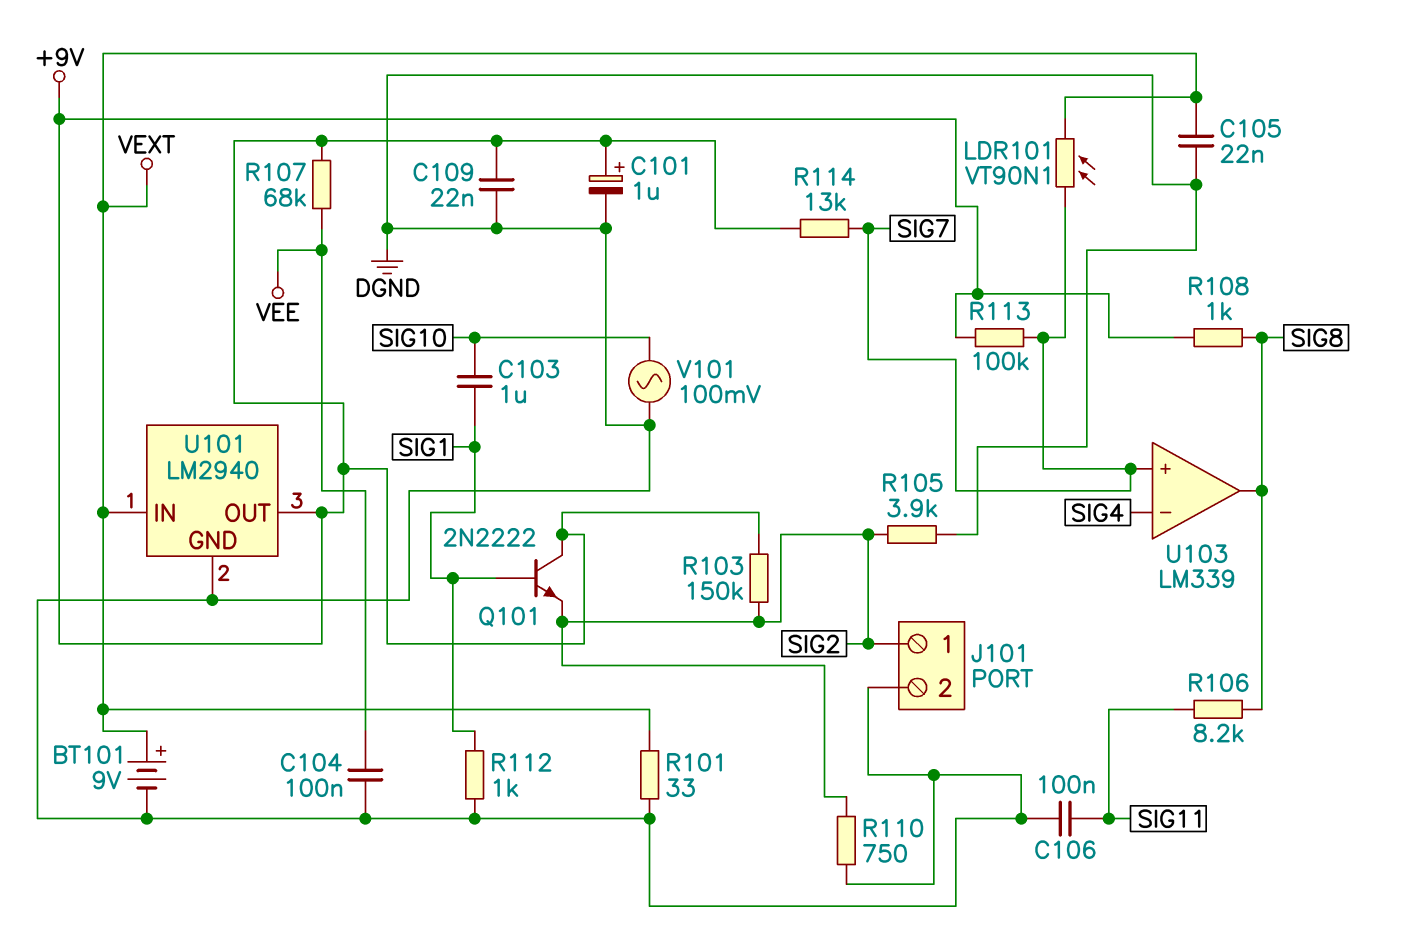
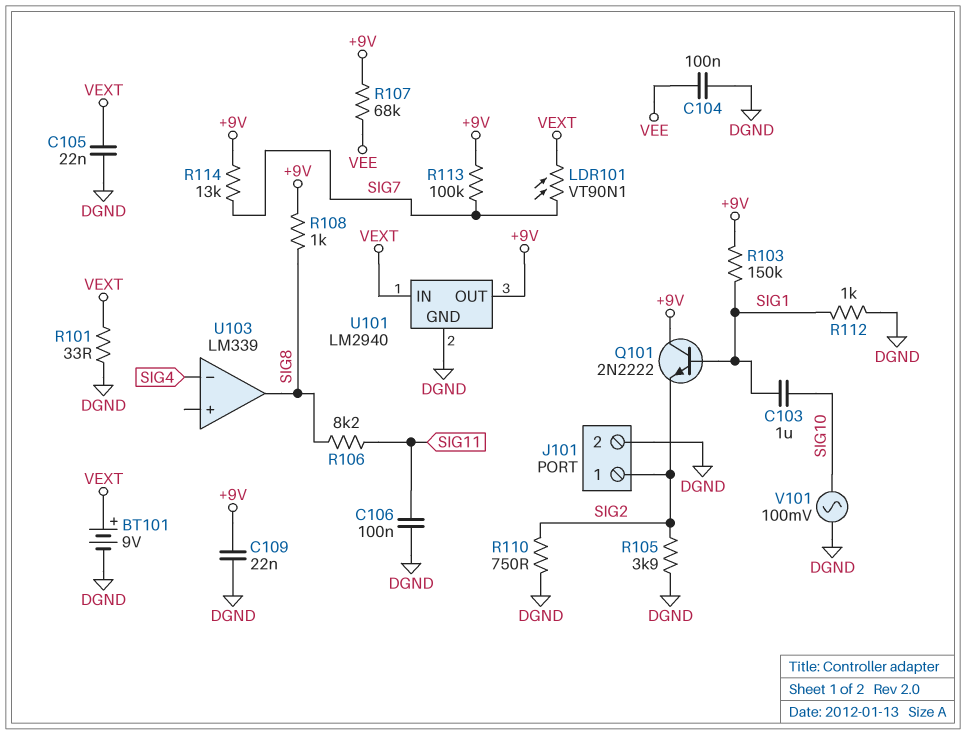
C101: 1uF (plus +9V, minus DGND) -> none
R103: 150k (+9V, SIG2) -> 150k (+9V, SIG1)
U103 pin in+: SIG7 -> none

